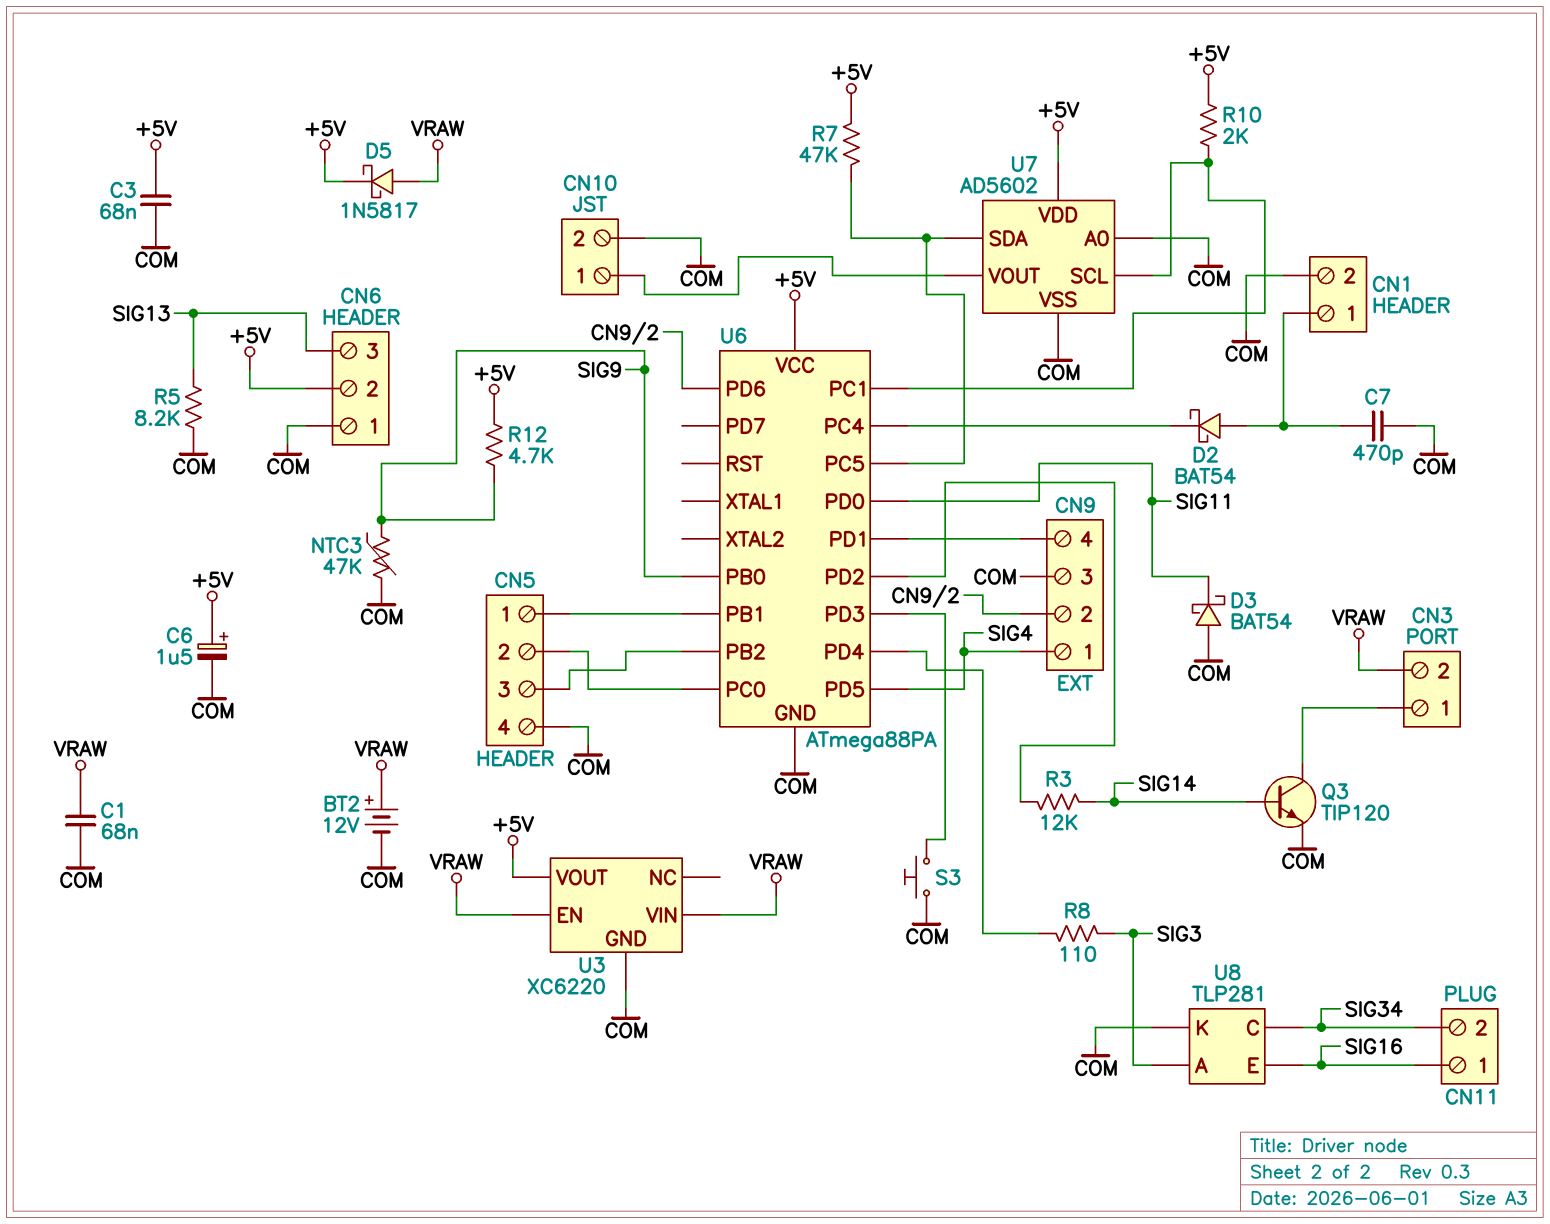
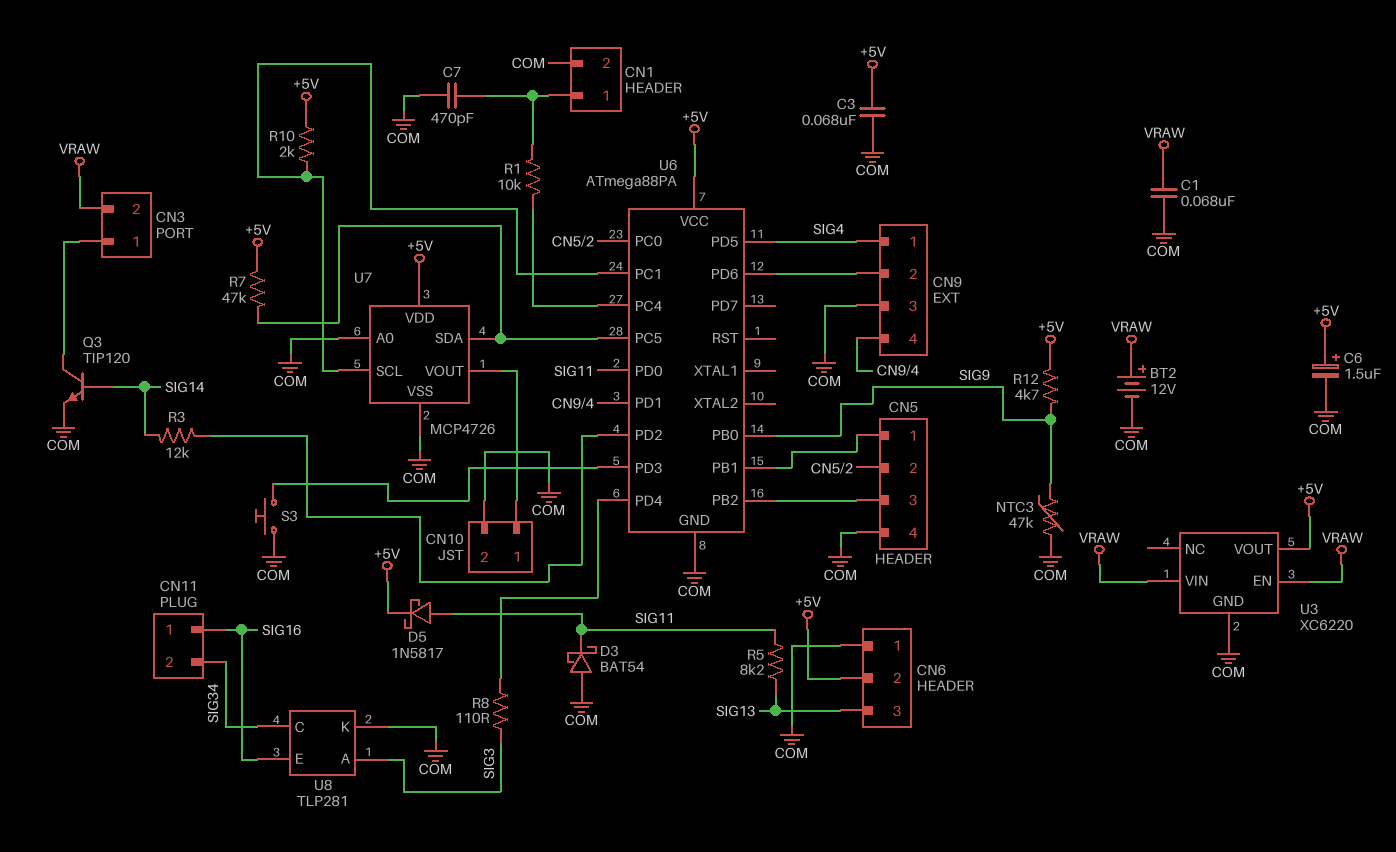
D2: schottky BAT54 (A CN1/1, K U6/PC4) -> none
D5: schottky 1N5817 (A VRAW, K +5V) -> schottky 1N5817 (A SIG11, K +5V)
R1: none -> 10k (CN1/1, U6/PC4)
R5: 8.2k (COM, SIG13) -> 8.2k (SIG11, SIG13)
U7: AD5602 -> MCP4726

